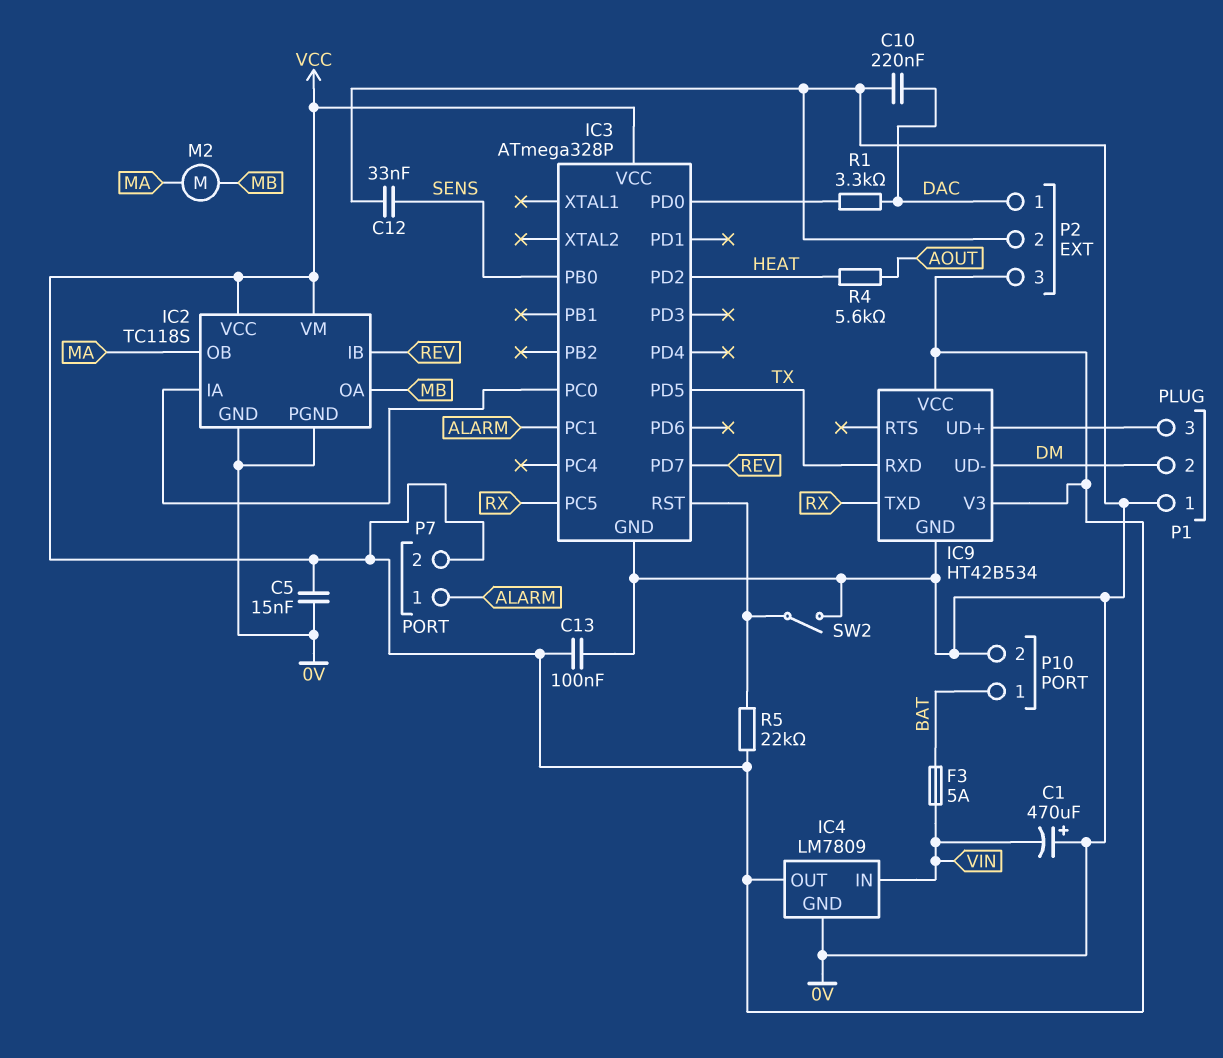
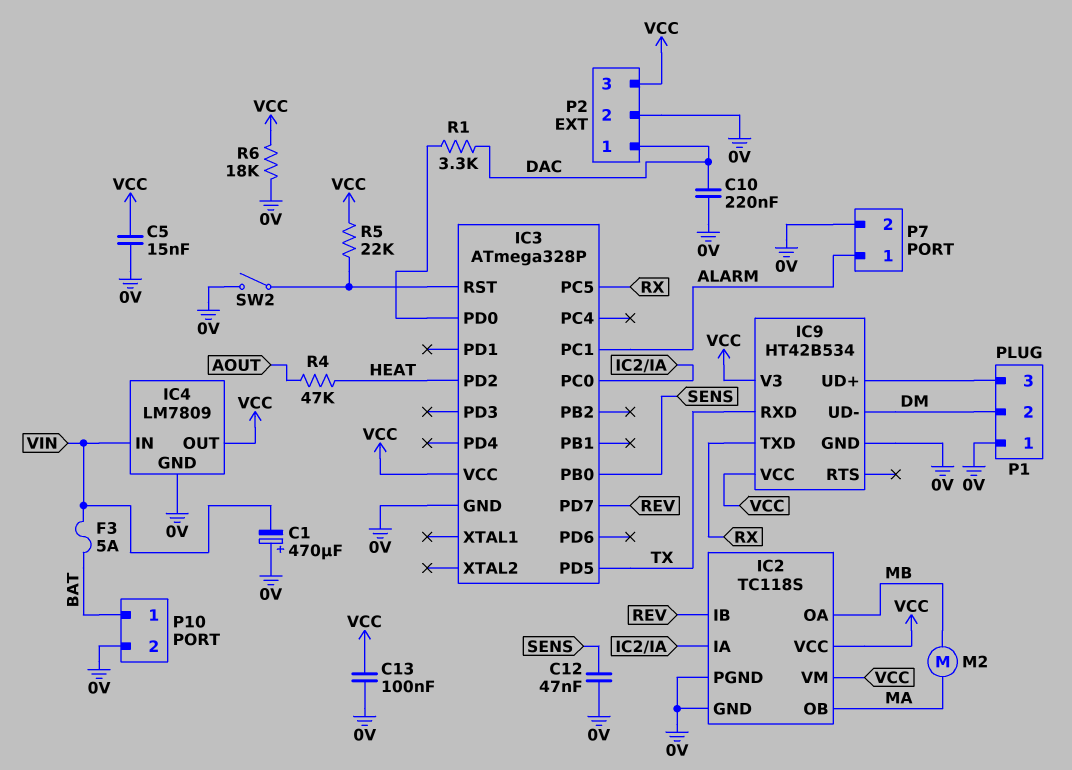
C12: 33nF (0V, SENS) -> 47nF (0V, SENS)
P7 pin 2: VCC -> 0V
R4: 5.6k (AOUT, HEAT) -> 47k (AOUT, HEAT)
R6: none -> 18k (0V, VCC)

